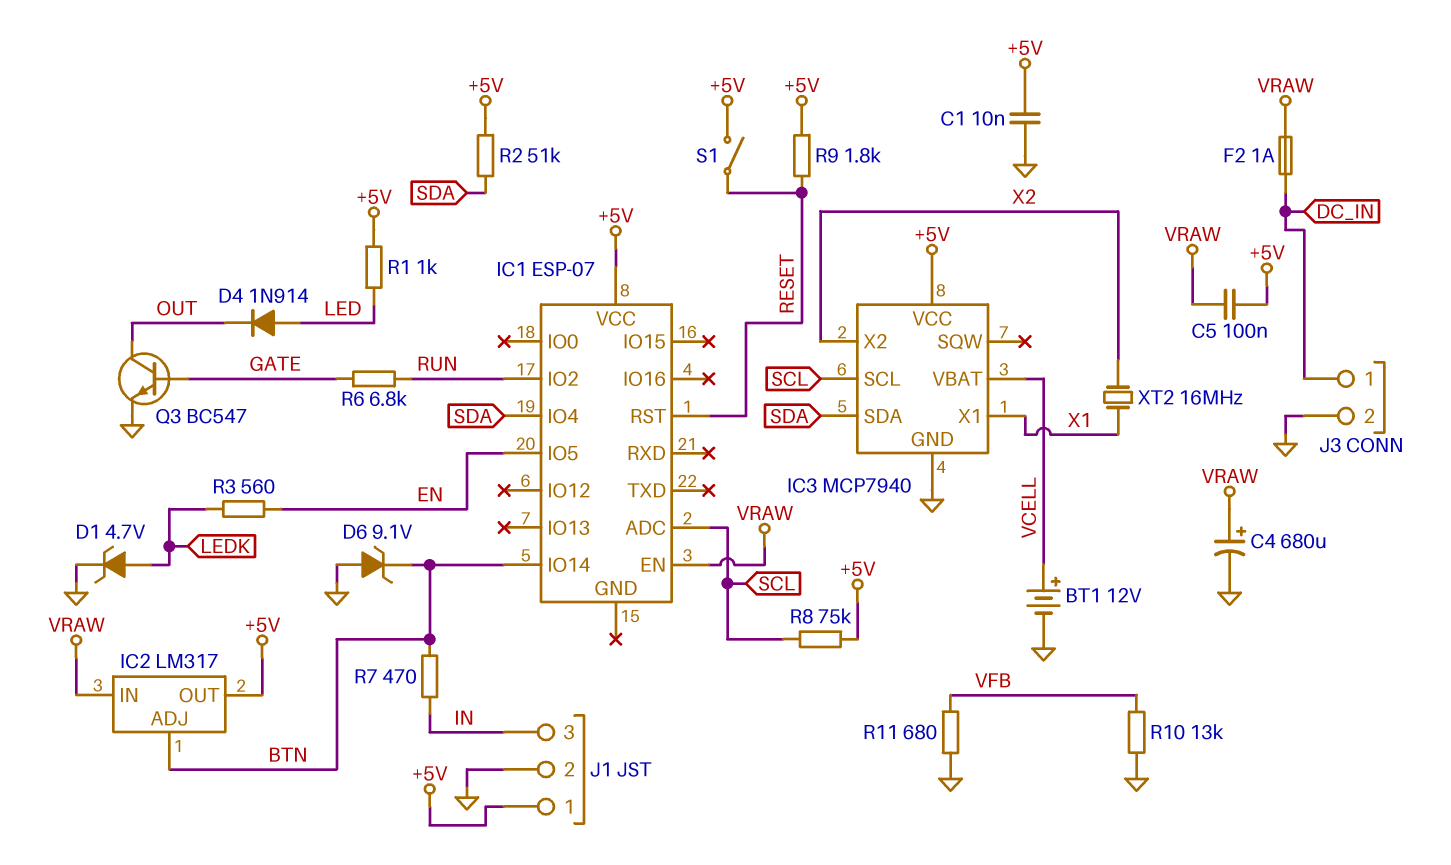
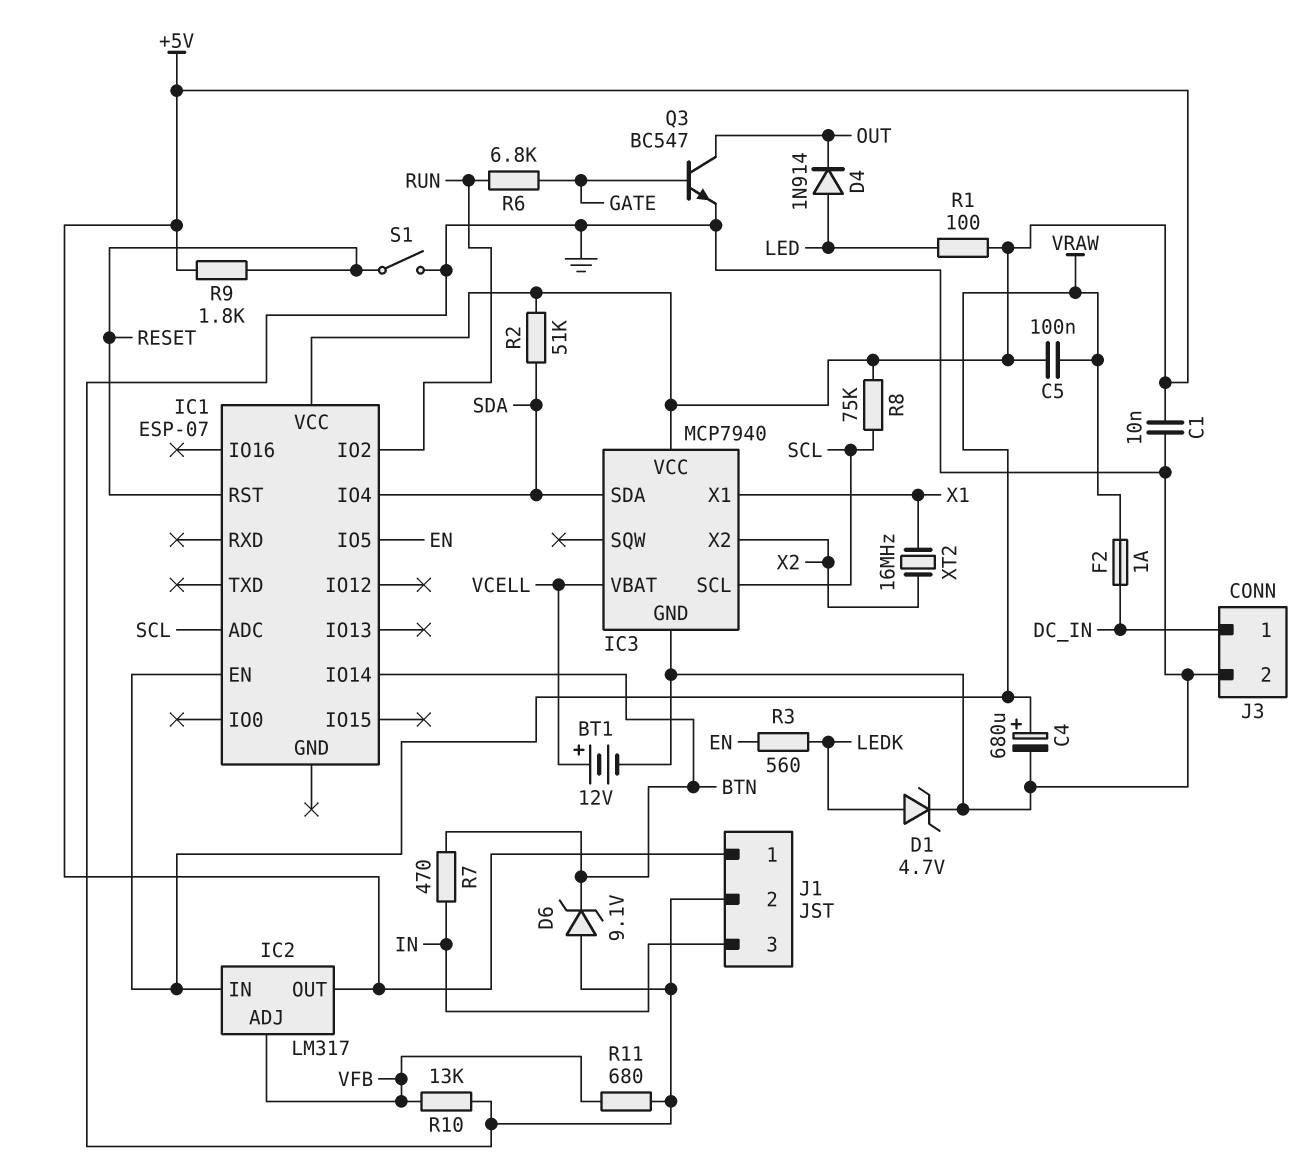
IC2 pin ADJ: BTN -> VFB
R1: 1k (+5V, LED) -> 100 (+5V, LED)
S1: switch (+5V, RESET) -> switch (GND, RESET)

